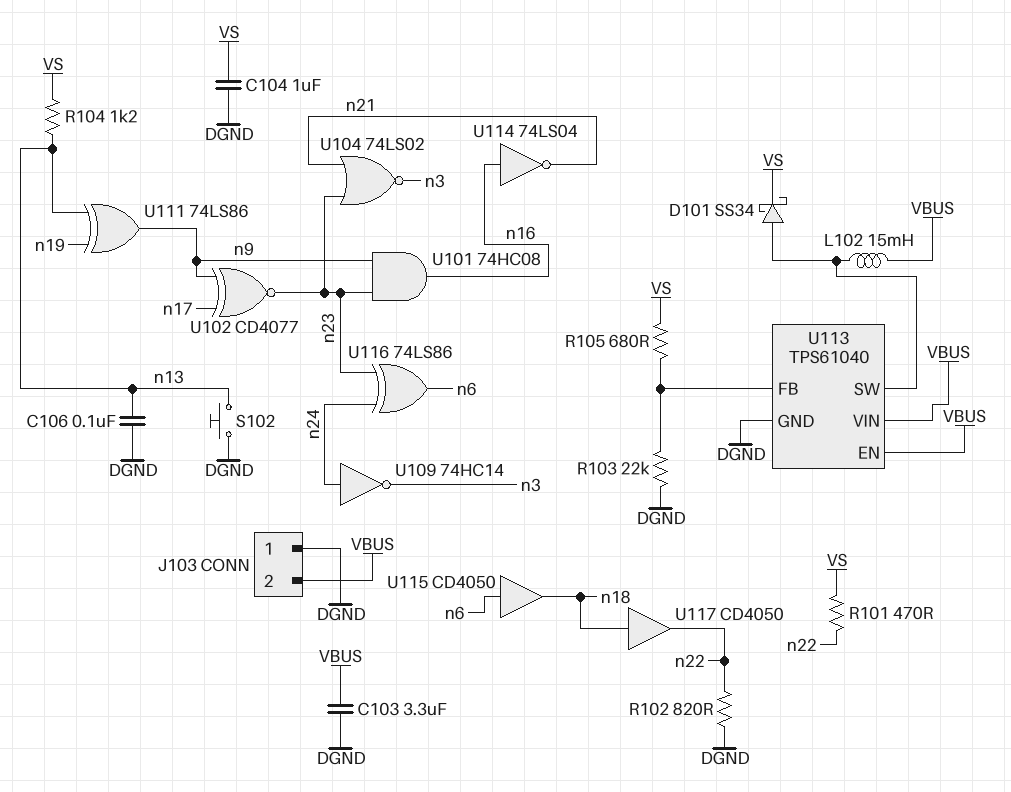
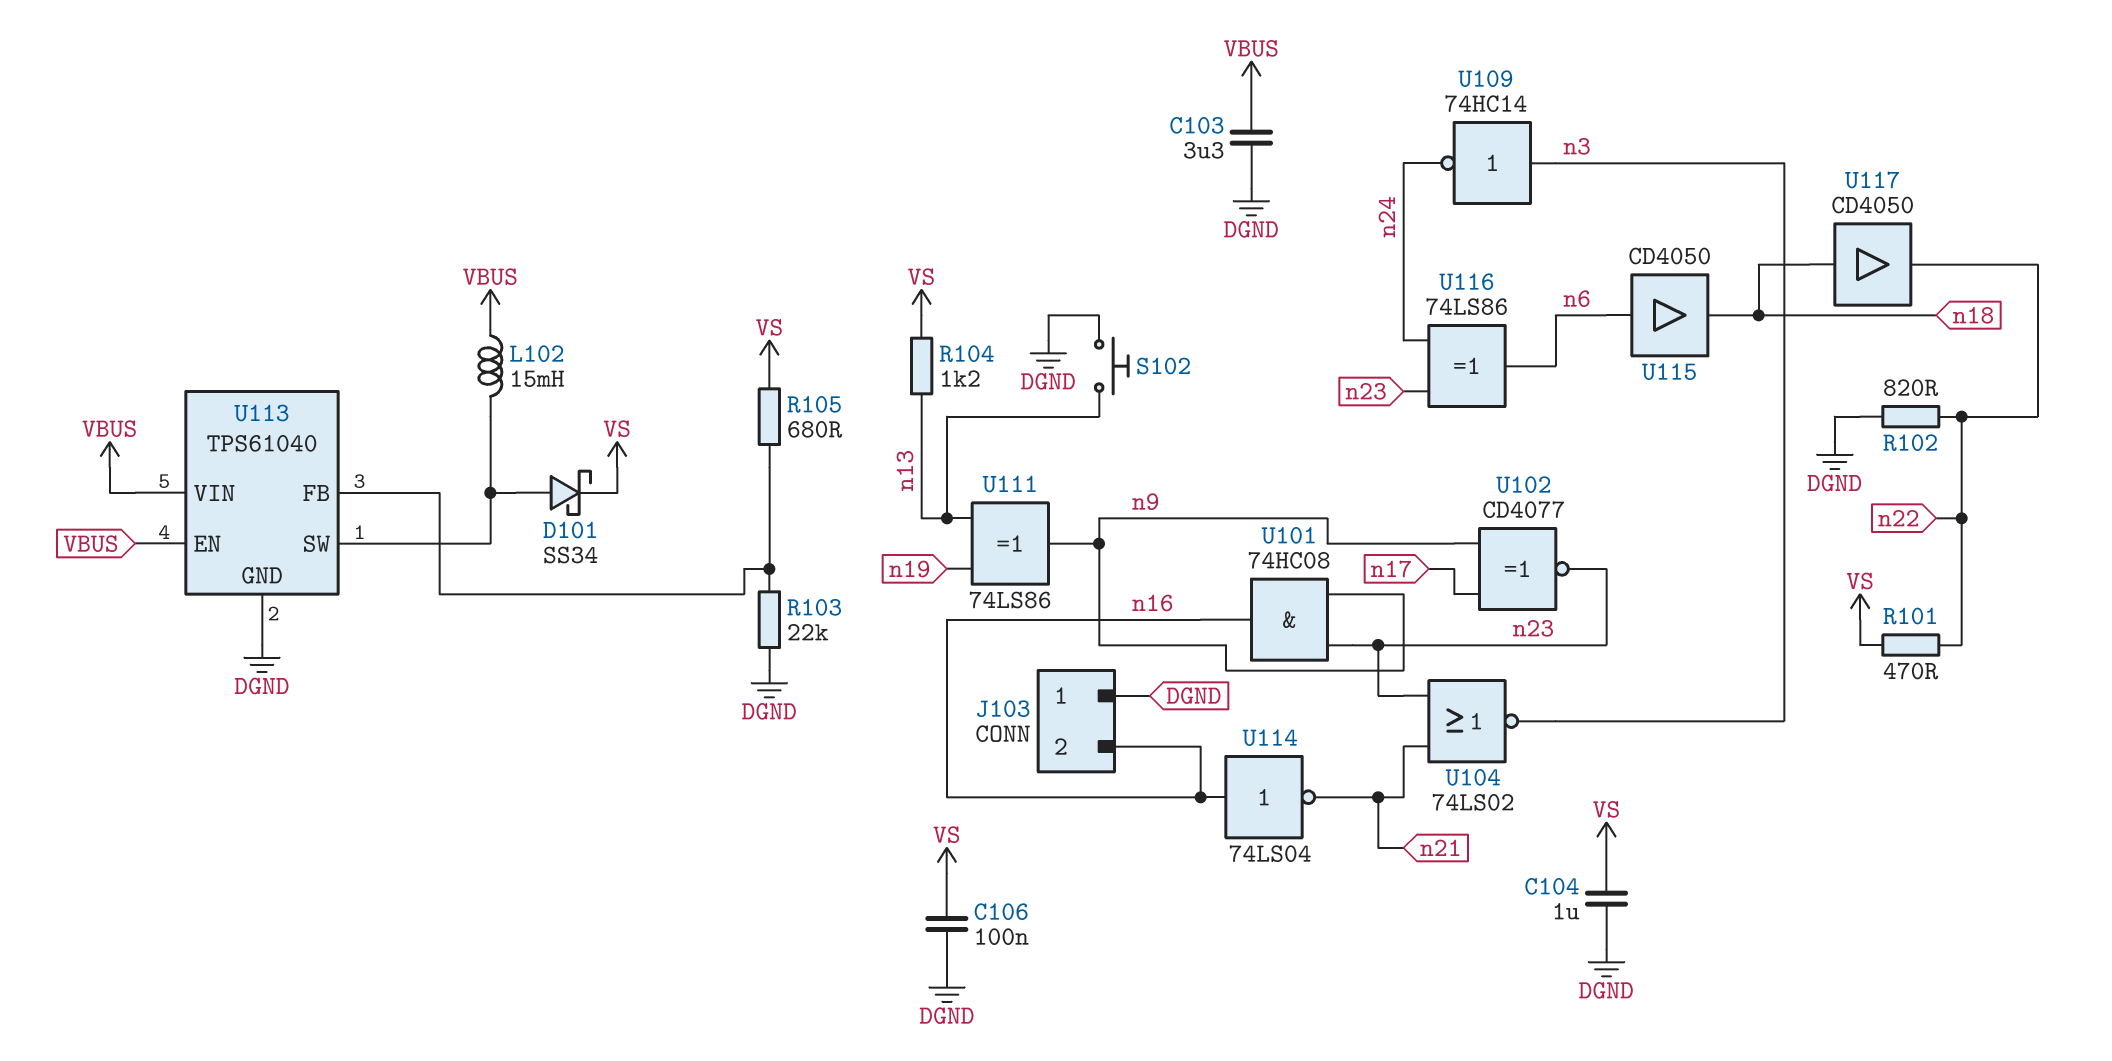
C106: 100nF (DGND, n13) -> 100nF (DGND, VS)
J103 pin 2: VBUS -> n16
U109: NOT 74HC14 (in n24, out n3) -> NOT 74HC14 (in n3, out n24)

